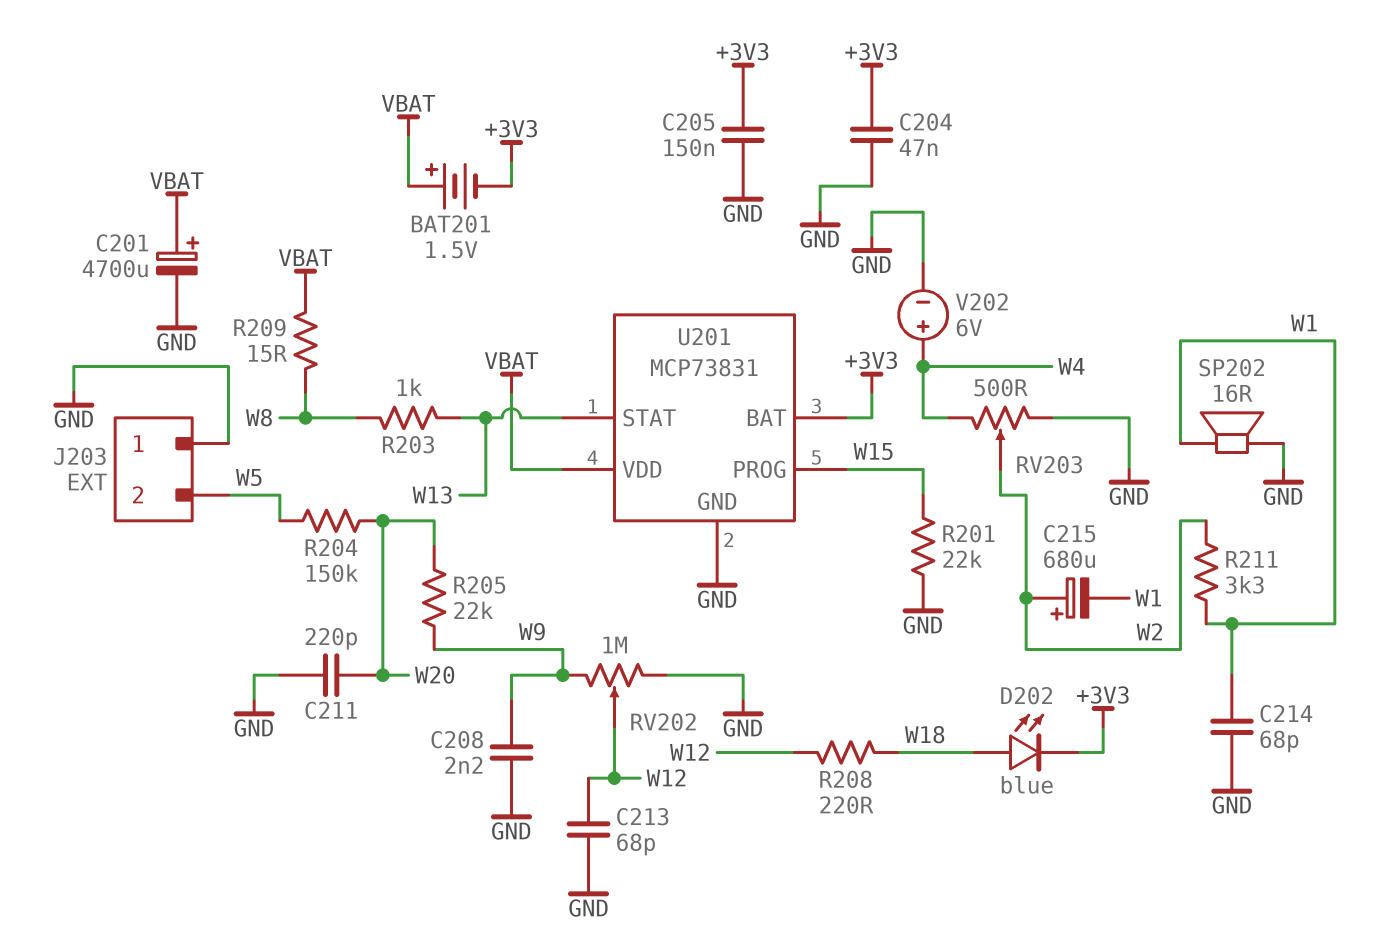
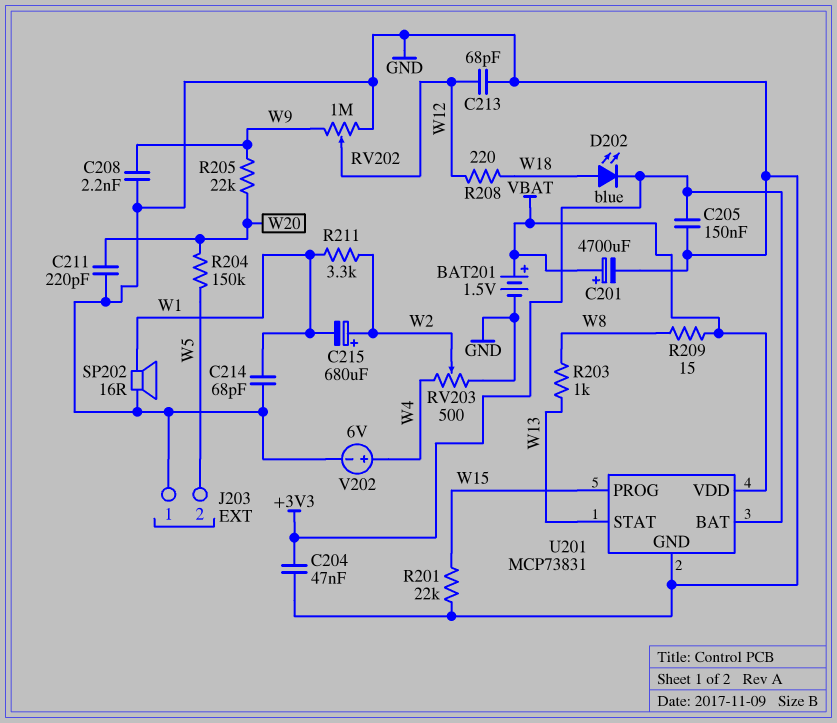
BAT201: 1.5V (plus VBAT, minus +3V3) -> 1.5V (plus VBAT, minus GND)

